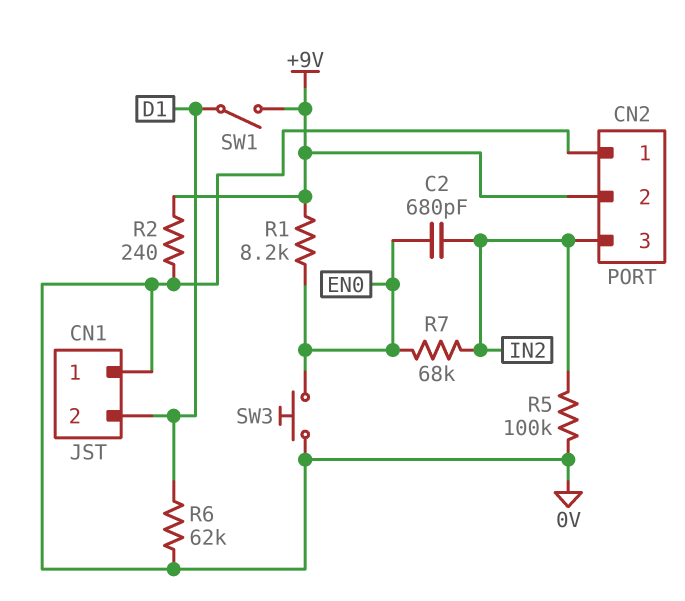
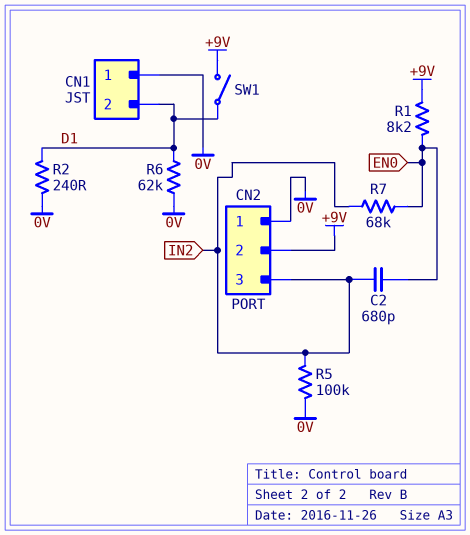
R2: 240 (+9V, 0V) -> 240 (0V, D1)
SW3: button (0V, EN0) -> none

